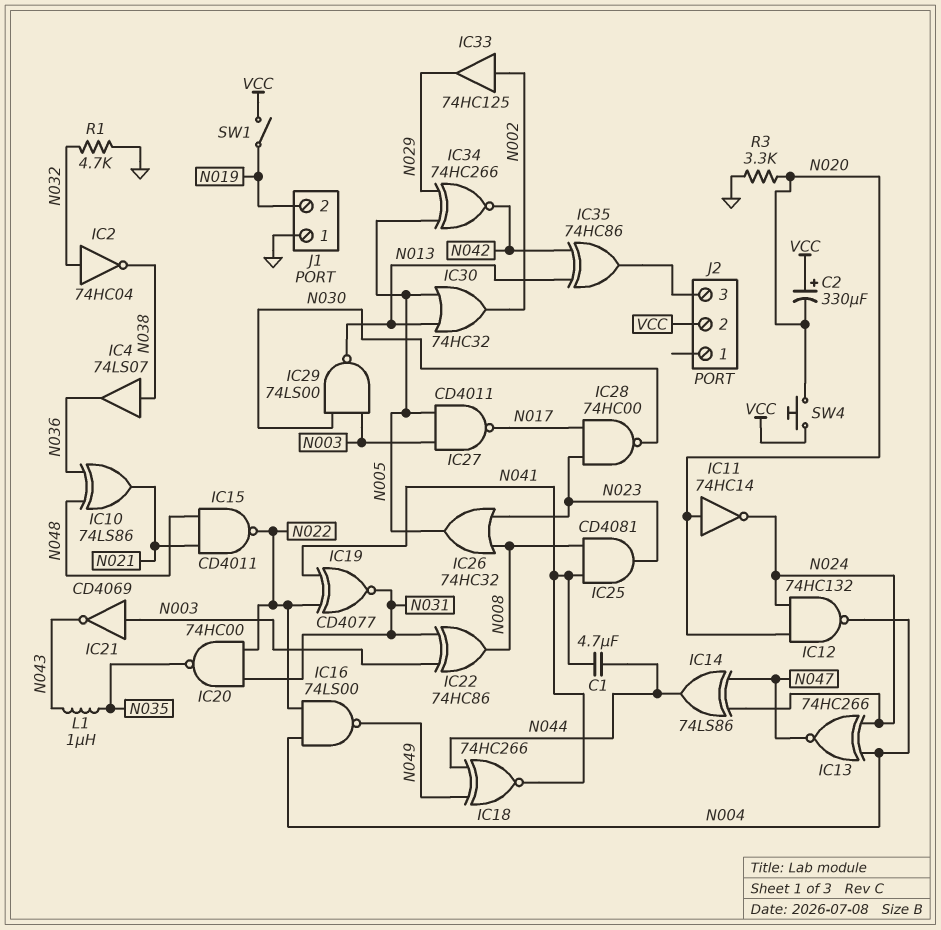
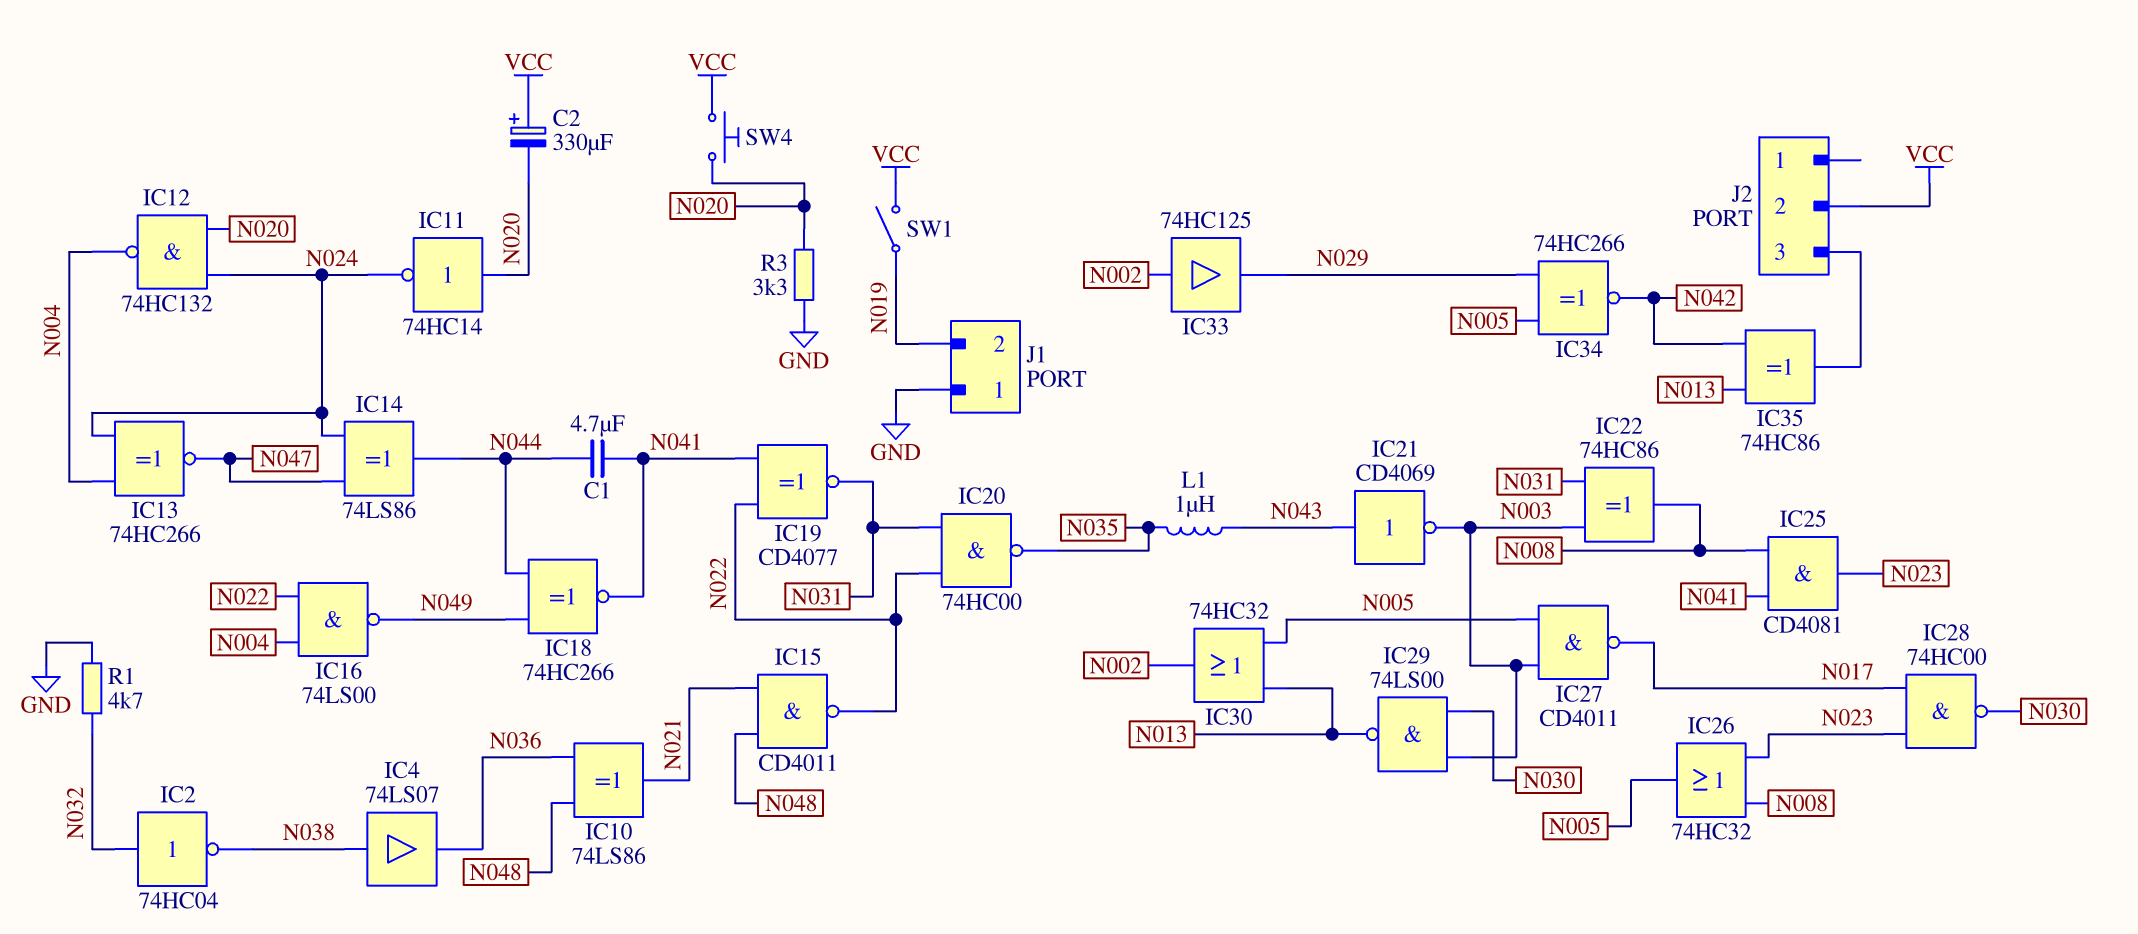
IC21: NOT CD4069 (in N003, out N043) -> NOT CD4069 (in N043, out N003)

